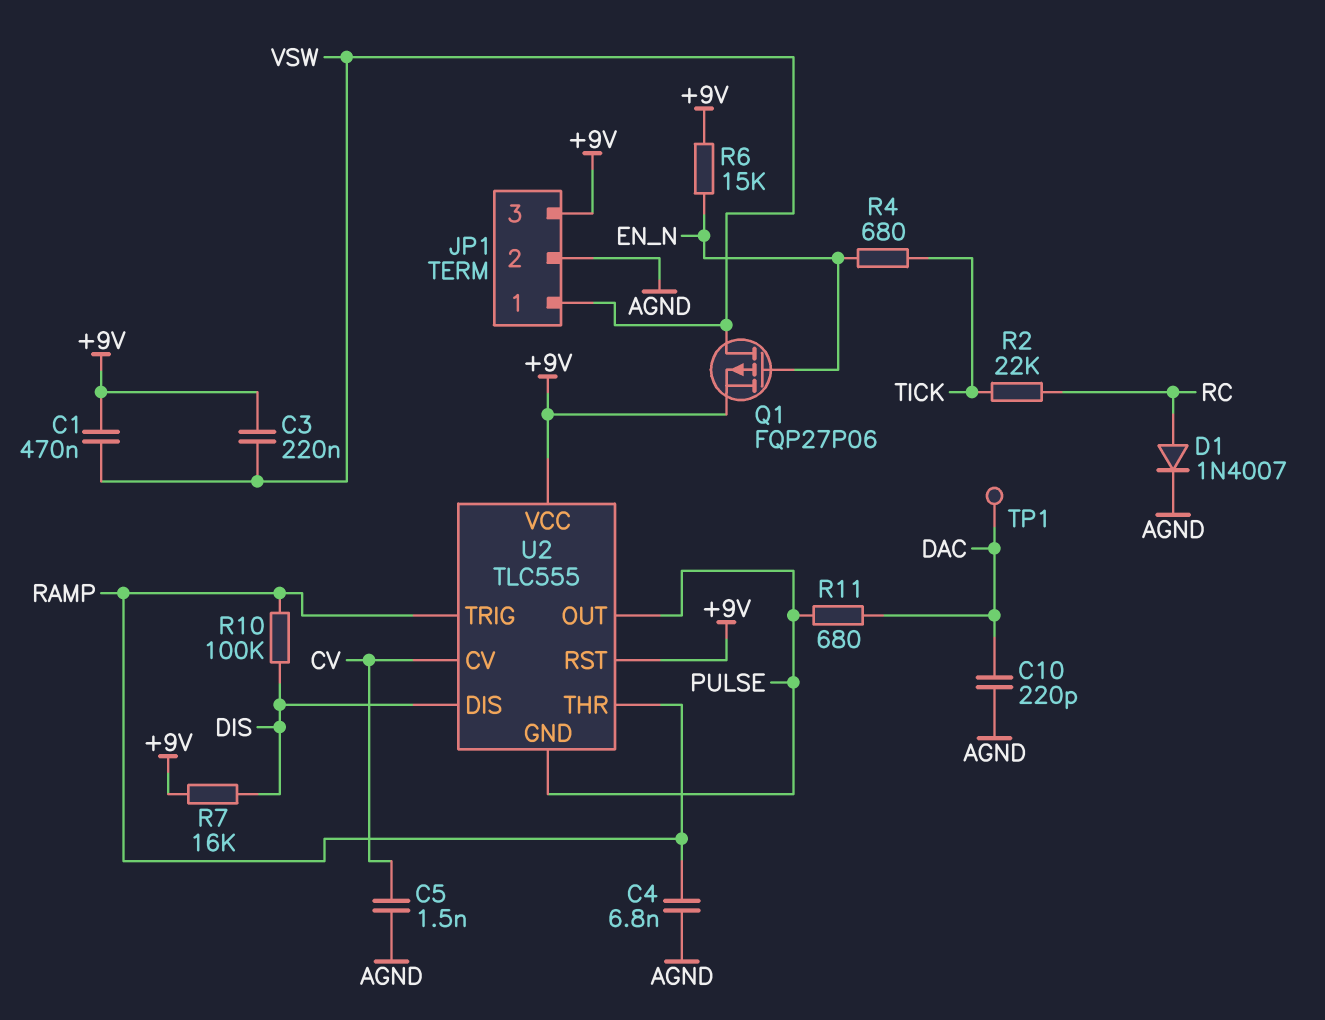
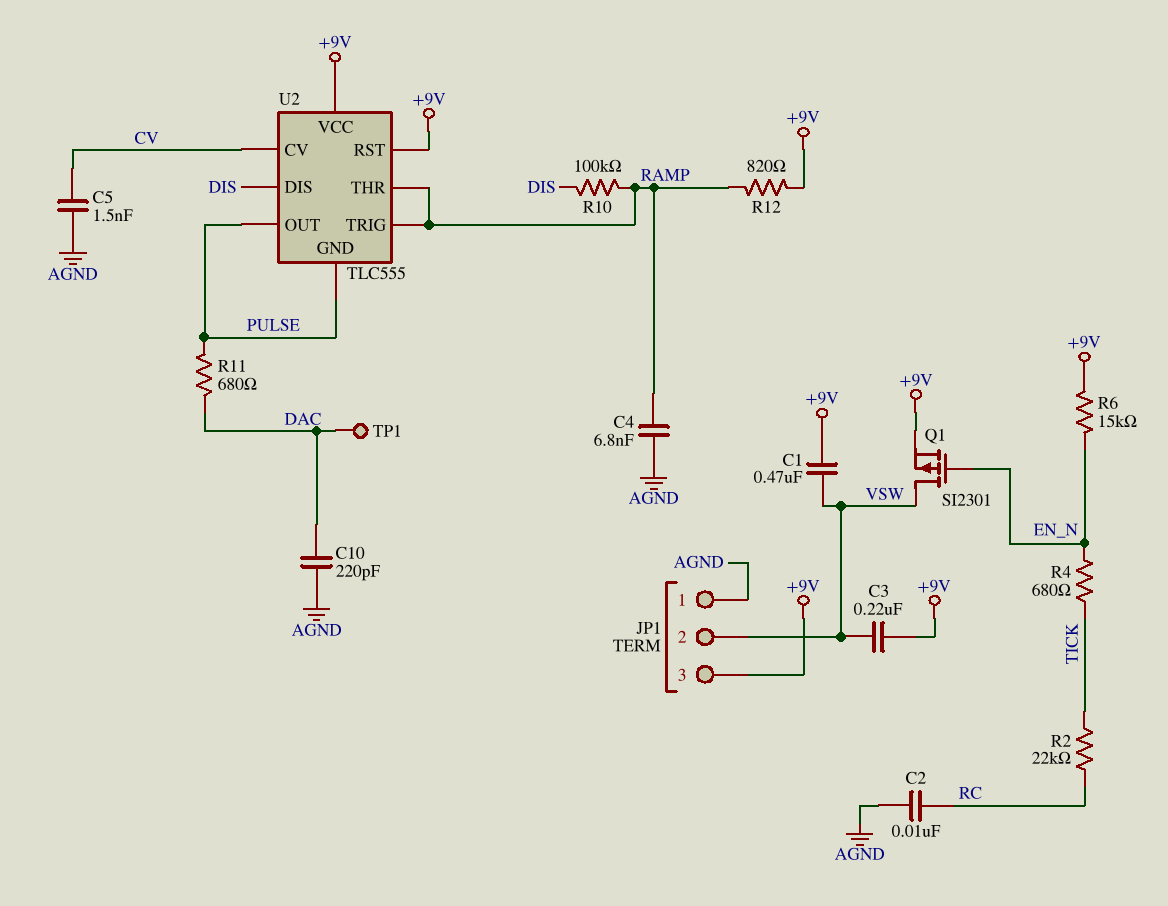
C2: none -> 10nF (AGND, RC)
D1: diode 1N4007 (A RC, K AGND) -> none
JP1 pin 1: VSW -> AGND
JP1 pin 2: AGND -> VSW
Q1: PMOS FQP27P06 (G EN_N, D VSW, S +9V) -> PMOS SI2301 (G EN_N, D VSW, S +9V)
R7: 16k (+9V, DIS) -> none
R12: none -> 820 (+9V, RAMP)

